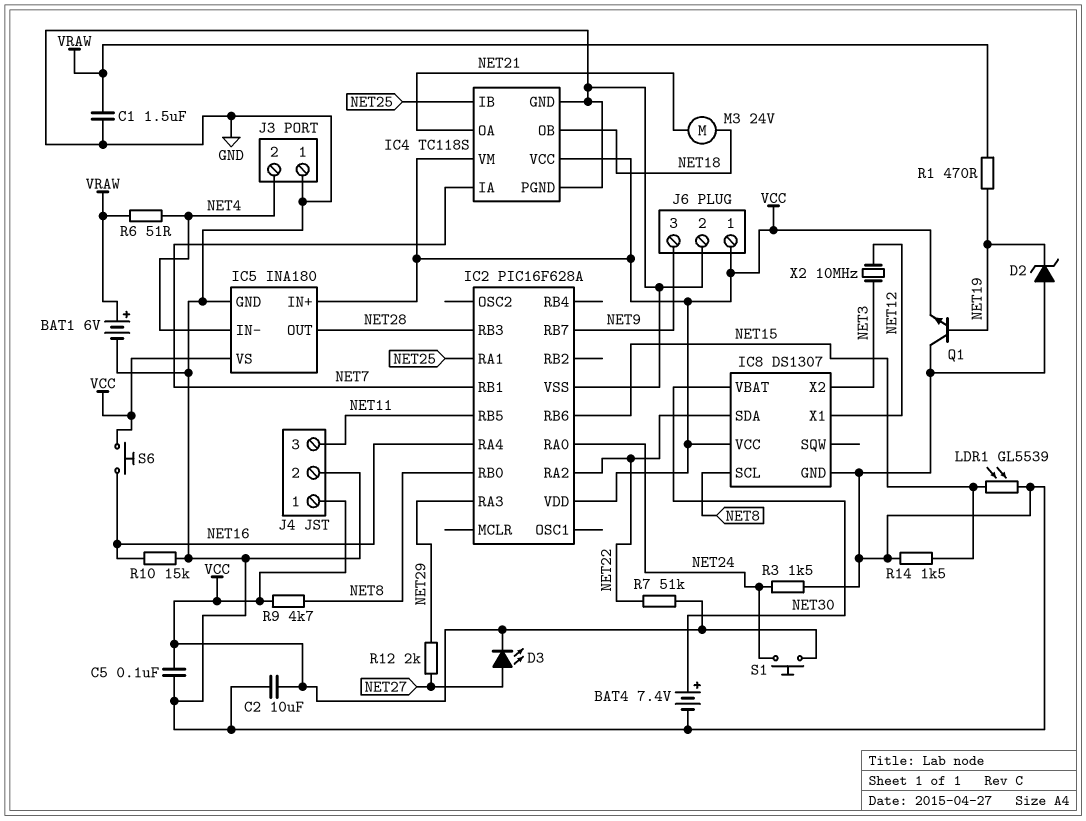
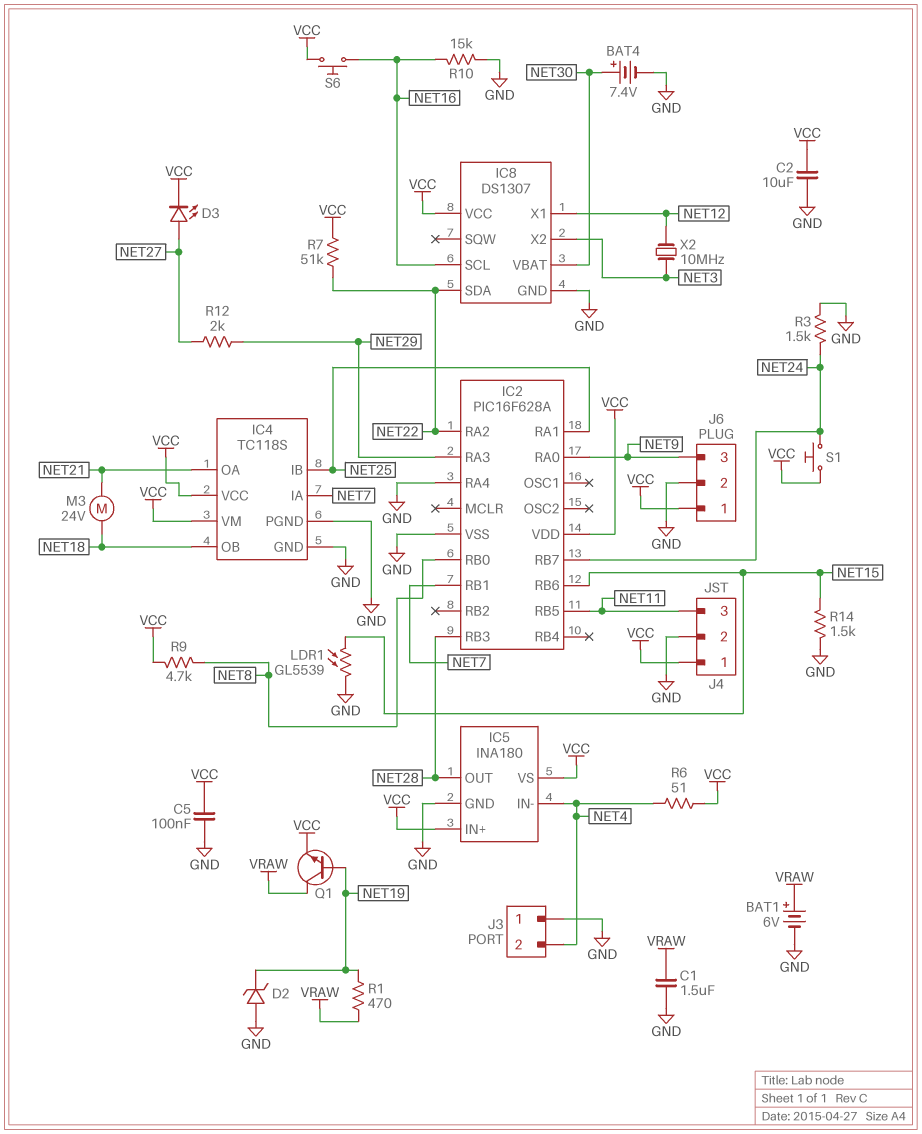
IC2 pin RA0: NET24 -> NET9
IC2 pin RA4: NET16 -> GND
IC2 pin RB7: NET9 -> NET24
IC8 pin SCL: NET8 -> NET16
Q1: NPN (B NET19, C GND, E VCC) -> NPN (B NET19, C VRAW, E VCC)
R6: 51 (NET4, VRAW) -> 51 (NET4, VCC)

